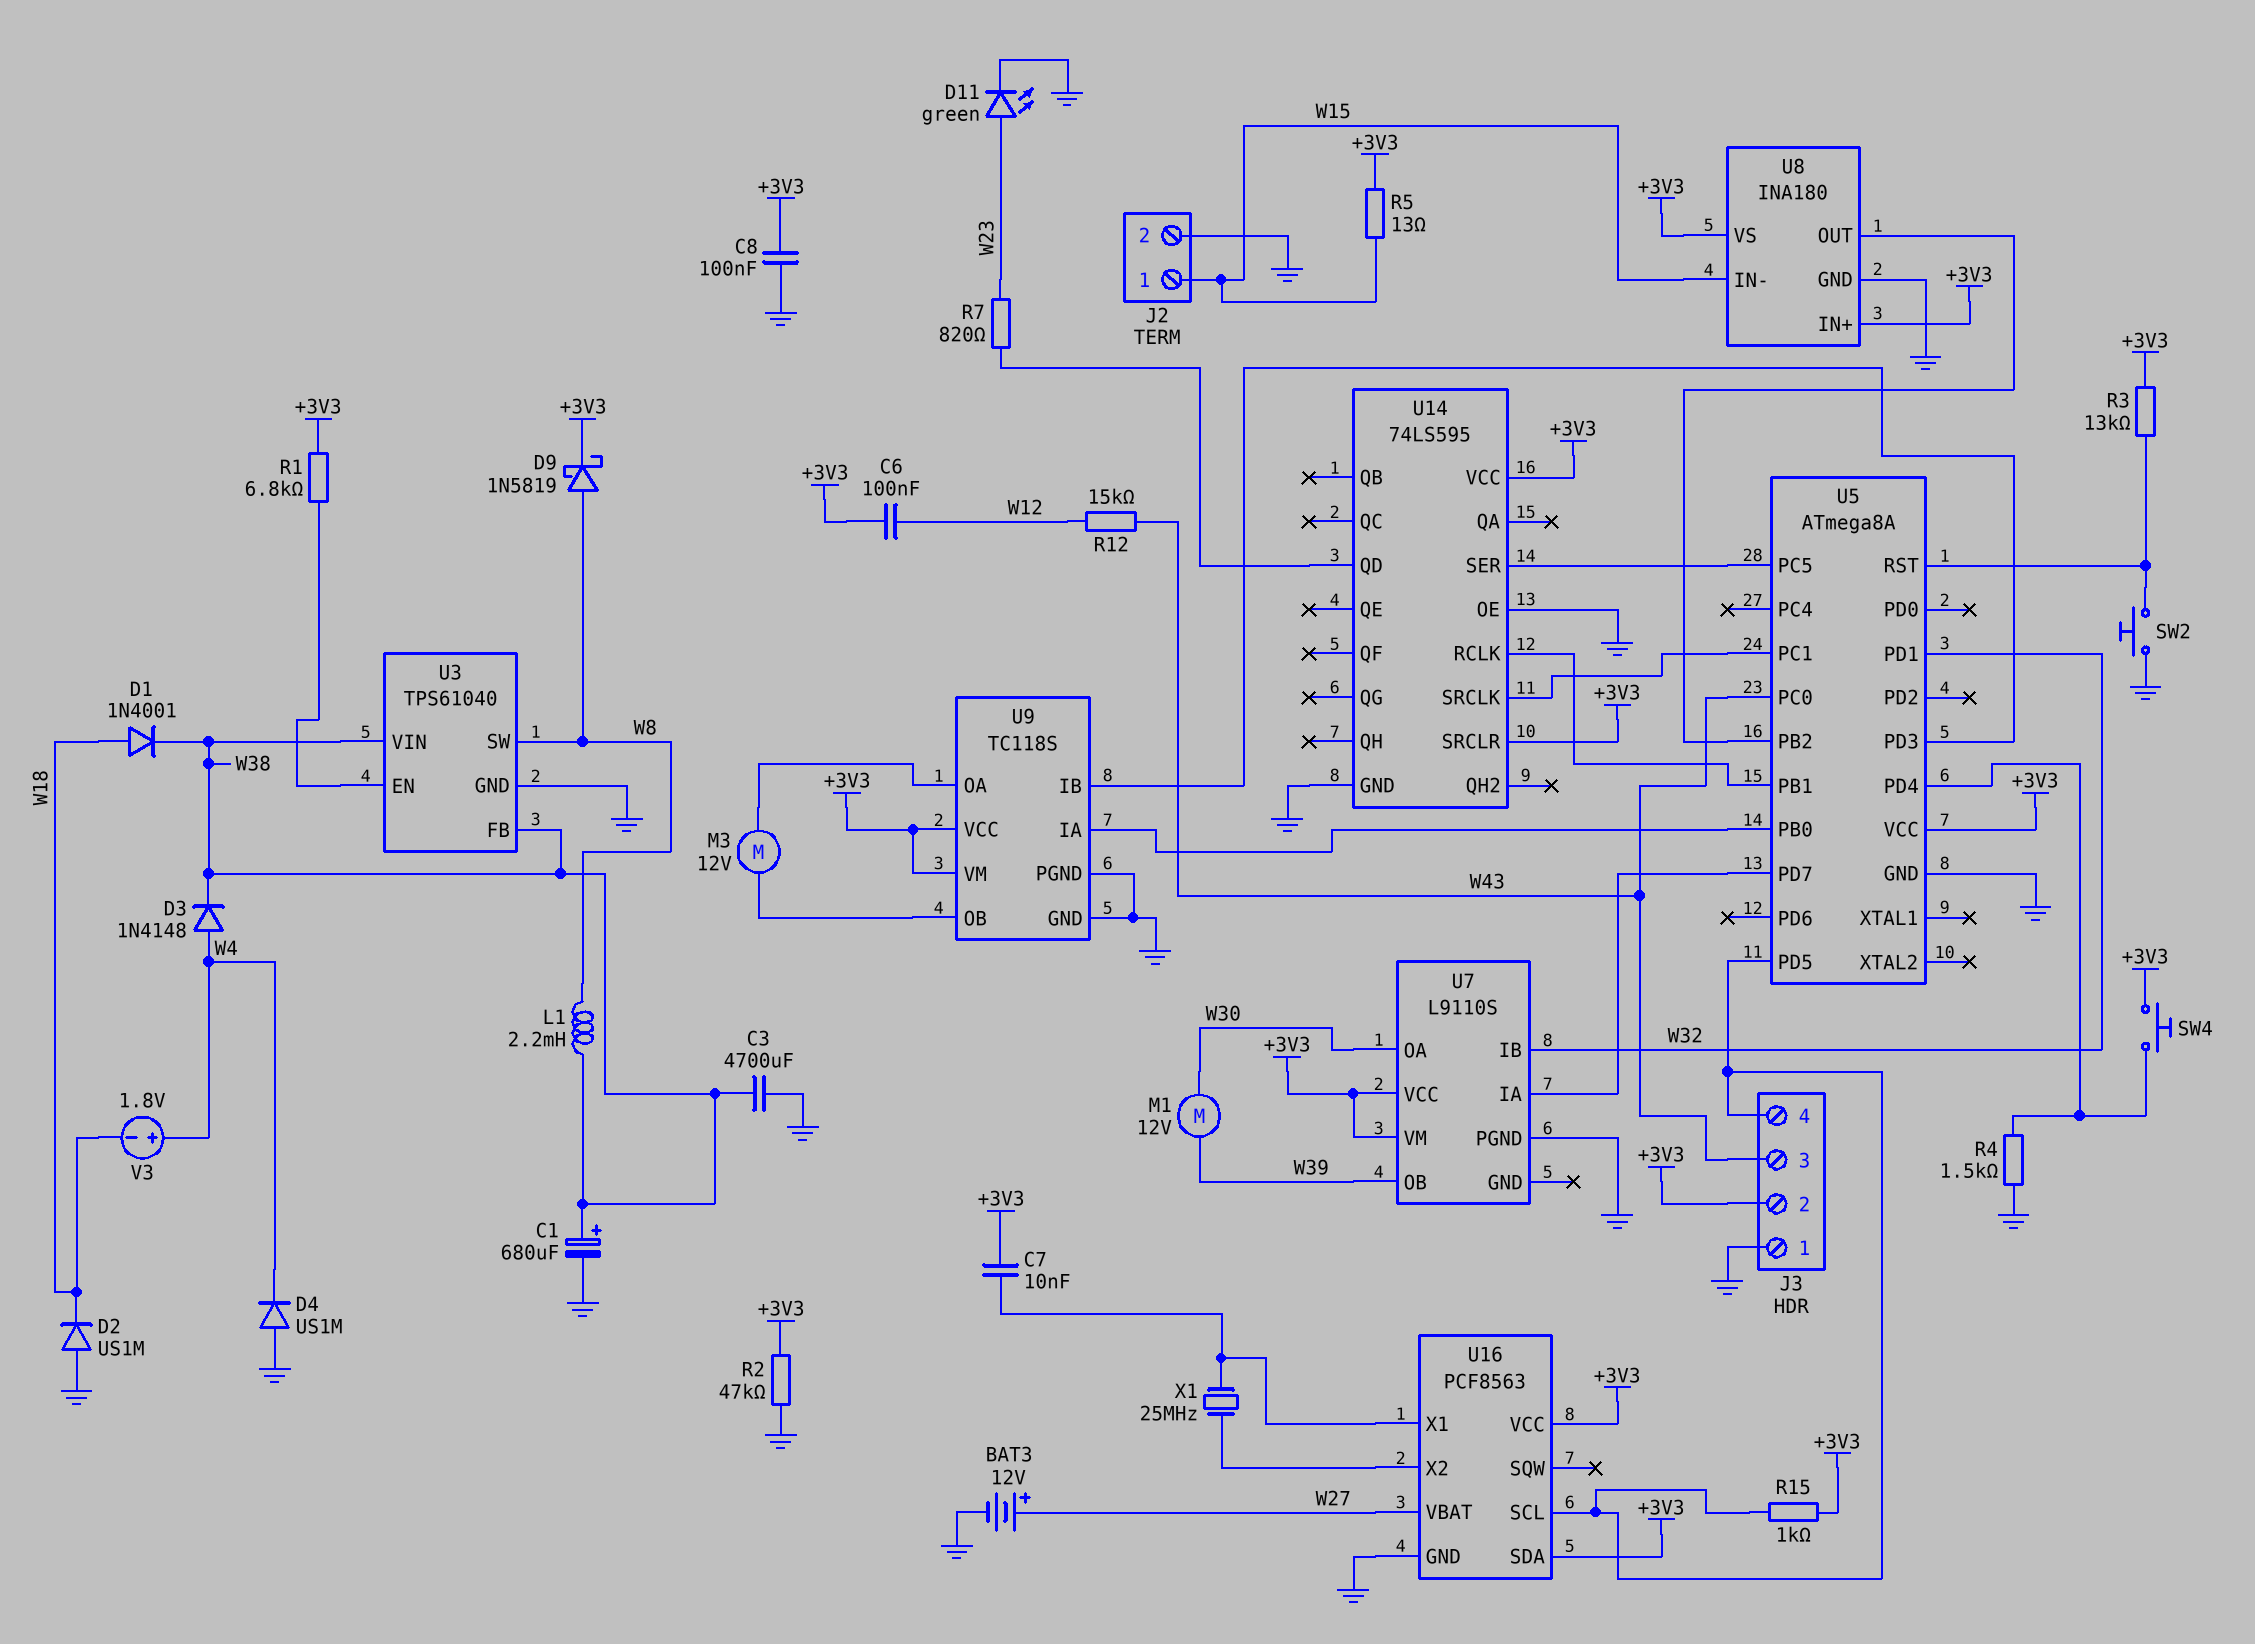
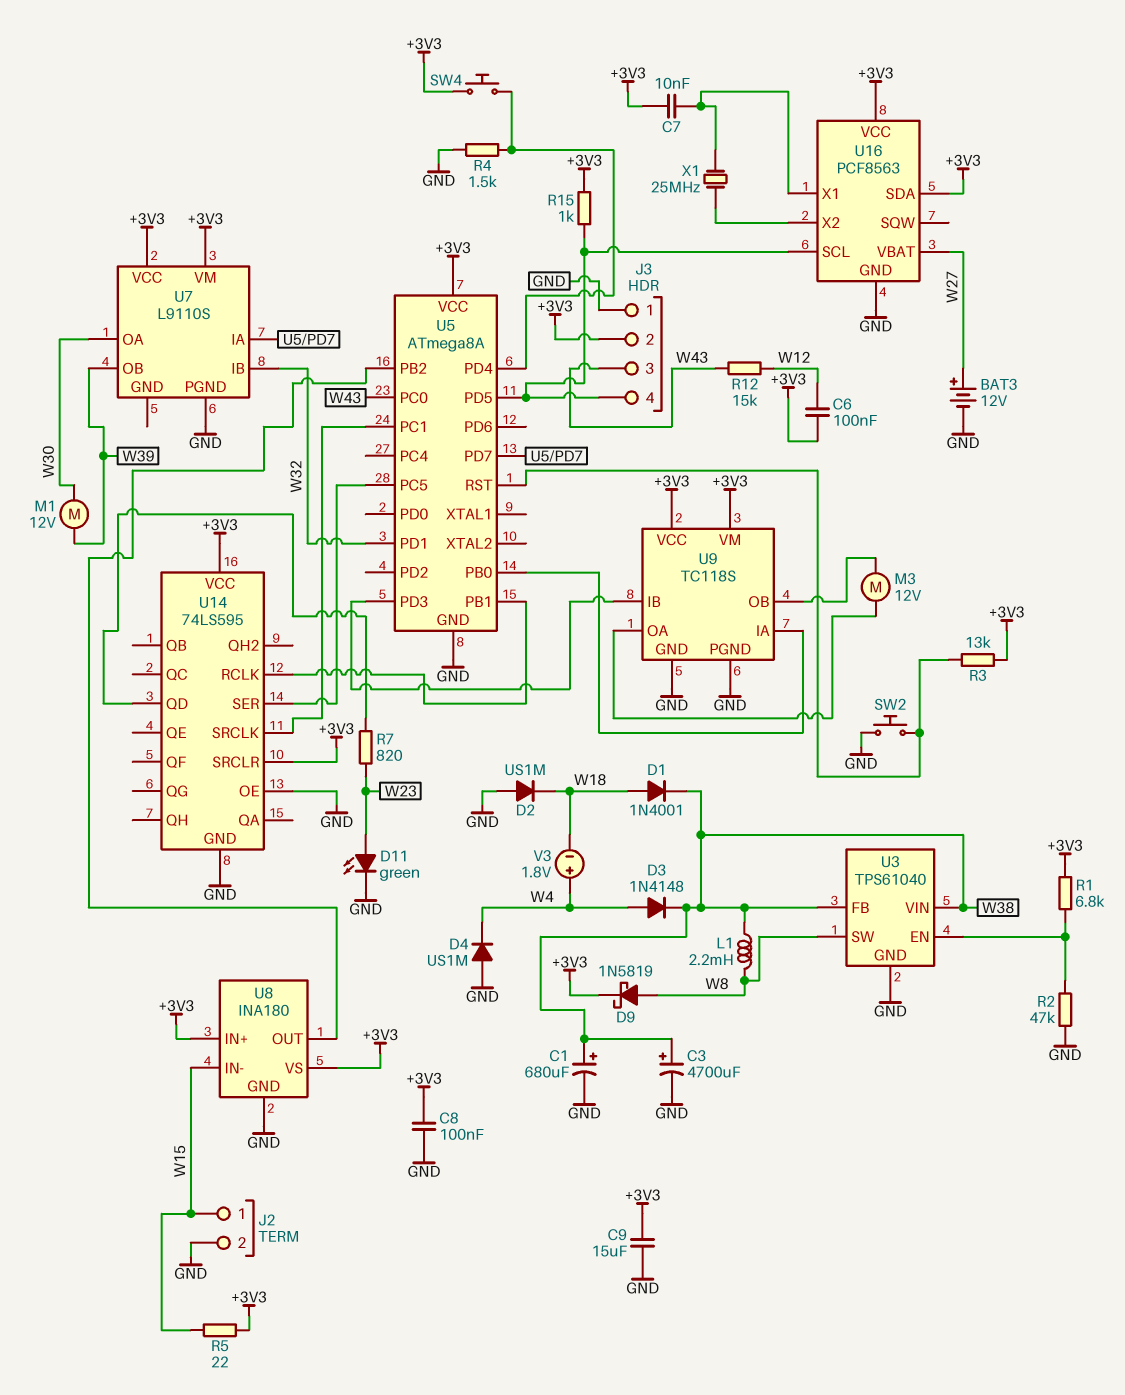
C3: 4700uF (GND, W38) -> 4700uF (plus W38, minus GND)
C9: none -> 15uF (+3V3, GND)
R2: 47k (+3V3, GND) -> 47k (GND, U3/EN)
R5: 13 (+3V3, W15) -> 22 (+3V3, W15)

